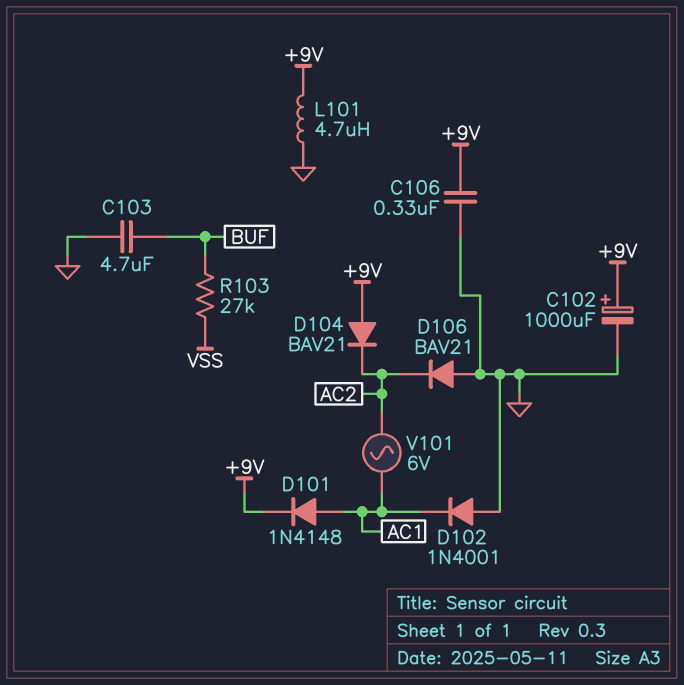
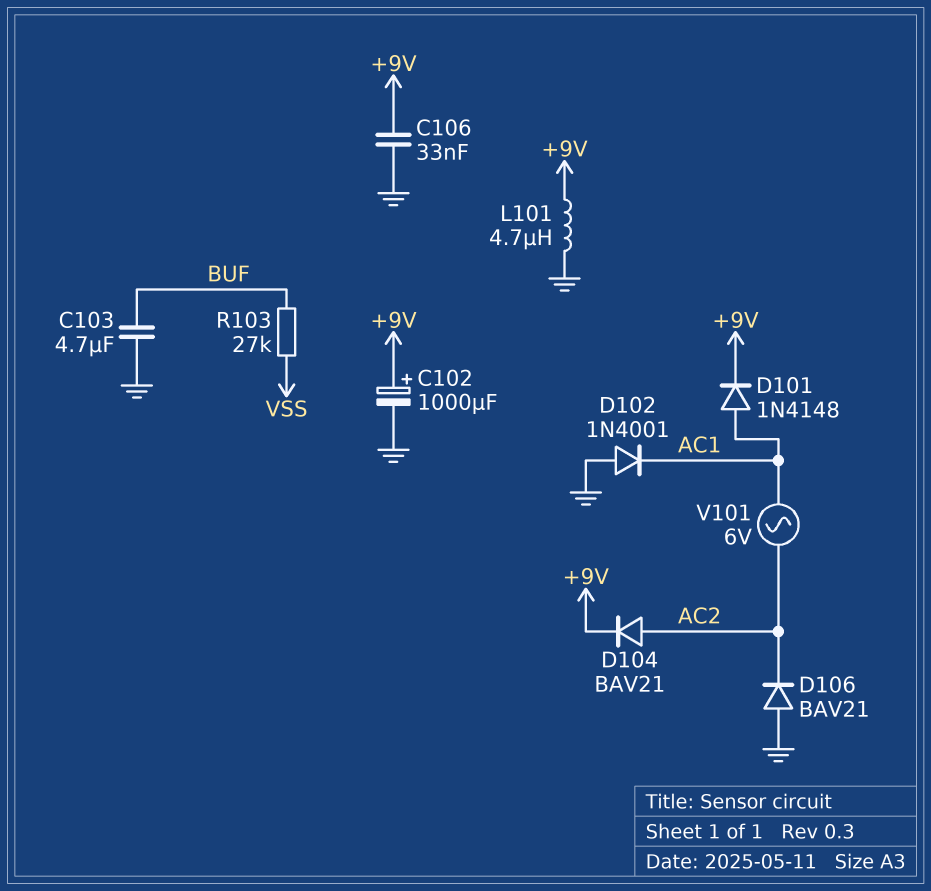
C106: 330nF (+9V, GND) -> 33nF (+9V, GND)
D104: diode BAV21 (A +9V, K AC2) -> diode BAV21 (A AC2, K +9V)

